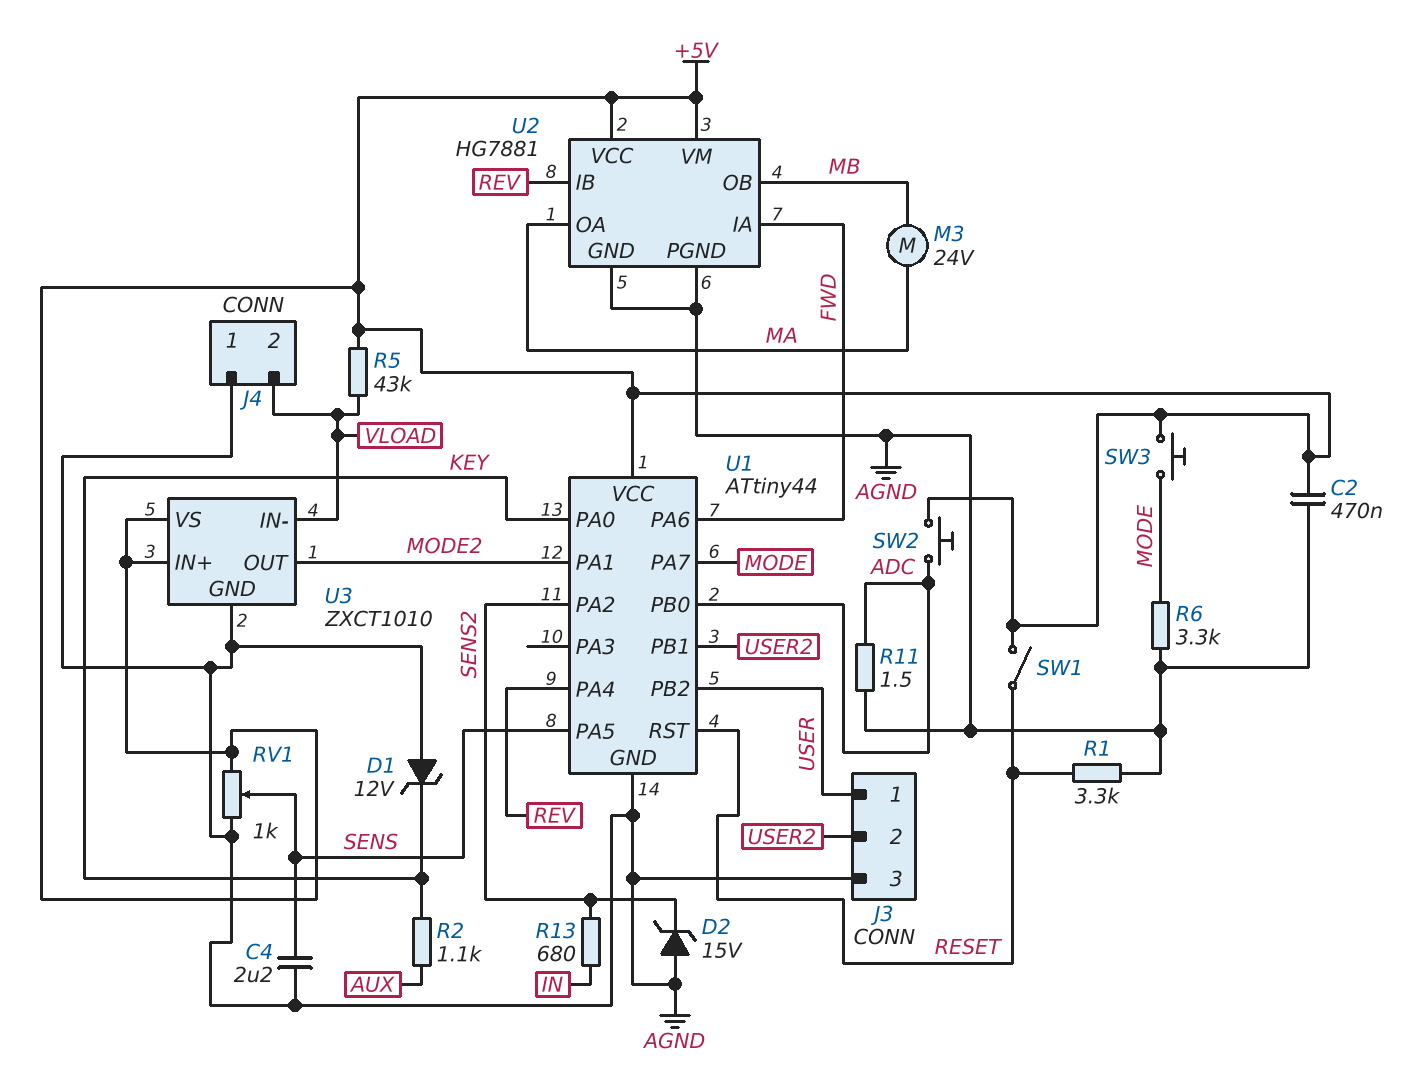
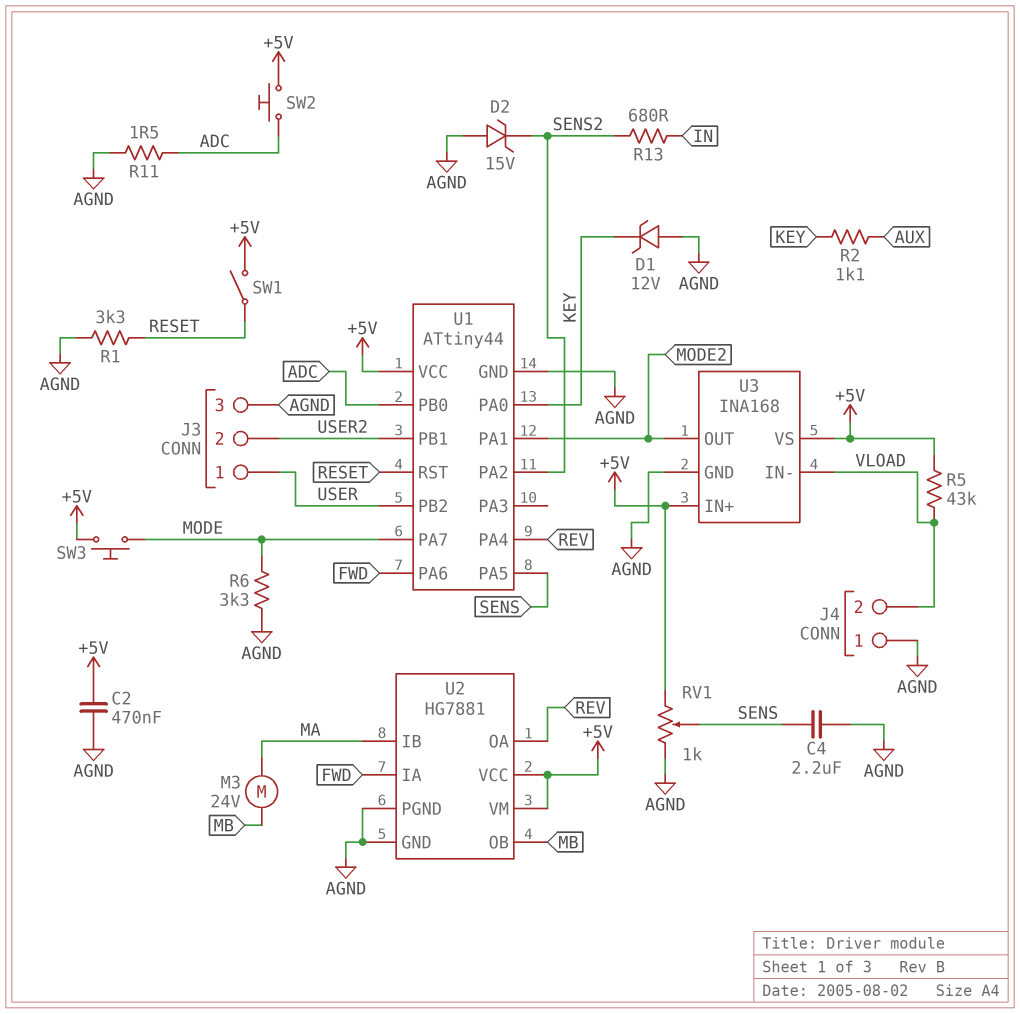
U2 pin IB: REV -> MA
U2 pin OA: MA -> REV
U3: ZXCT1010 -> INA168

